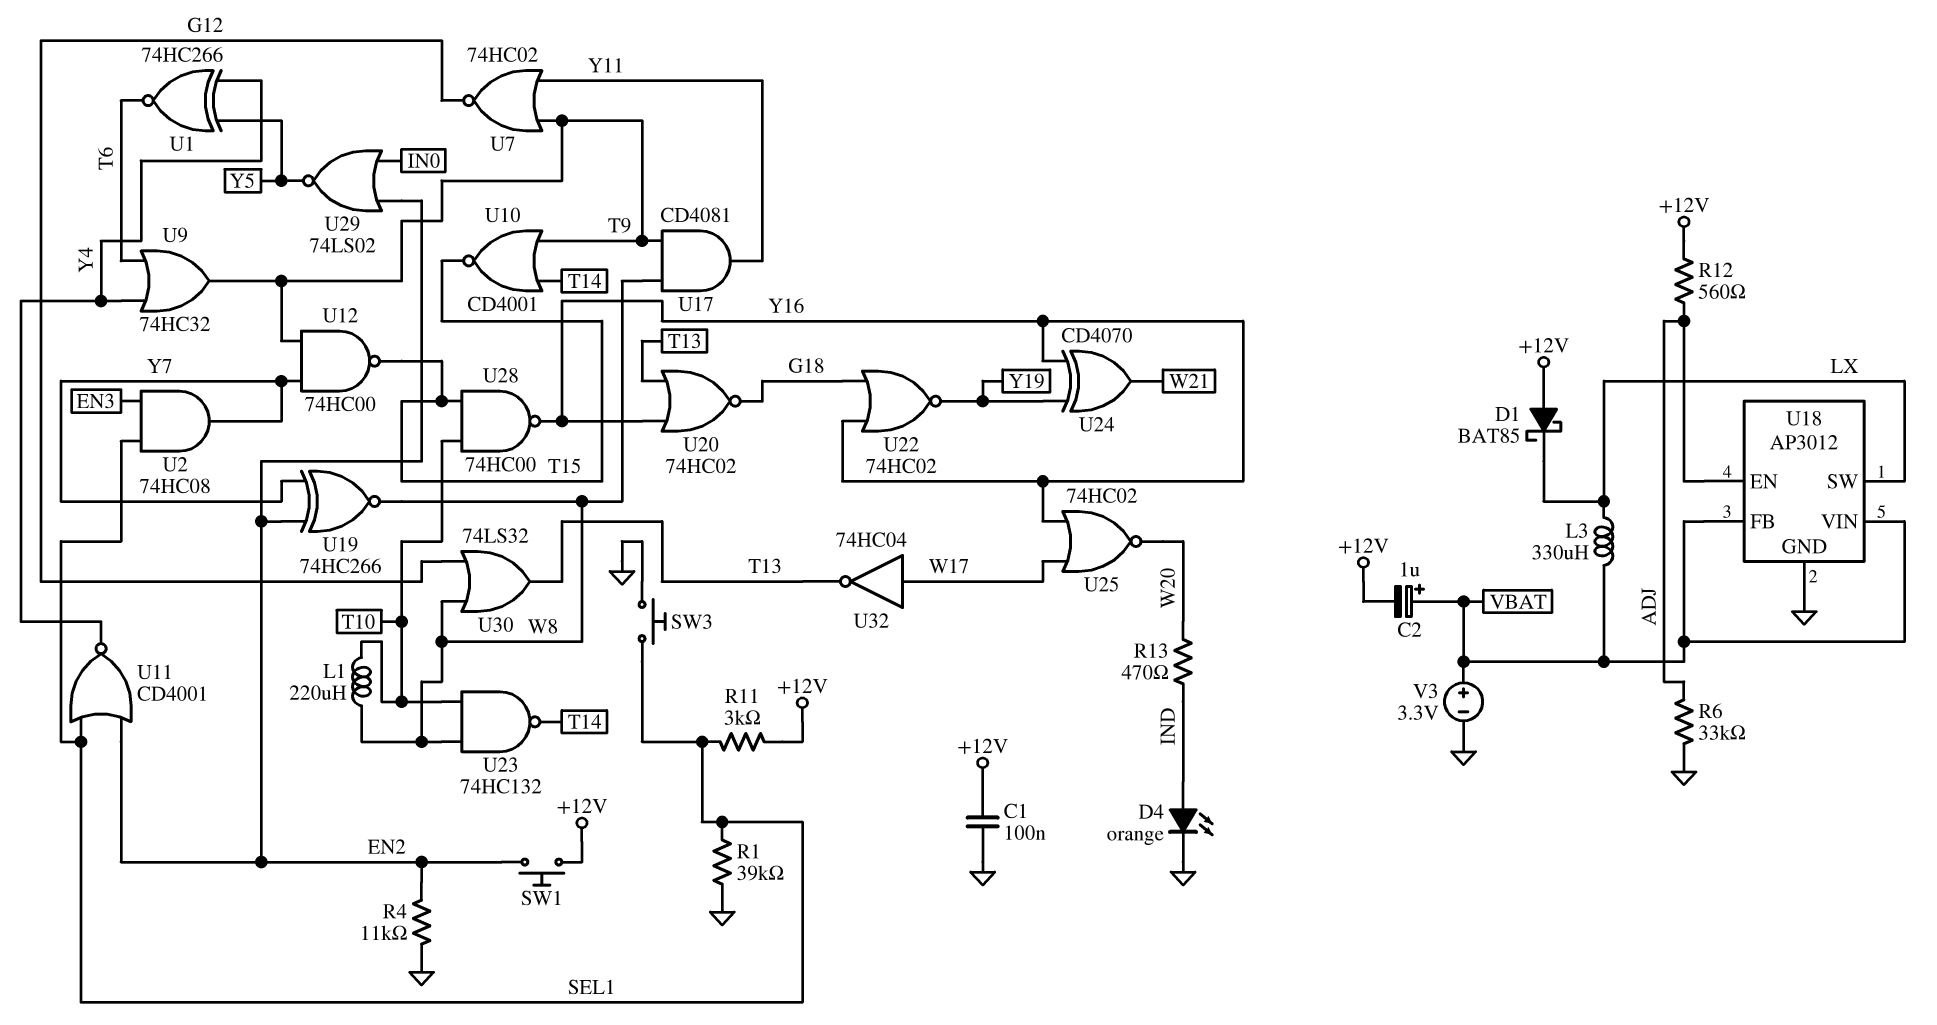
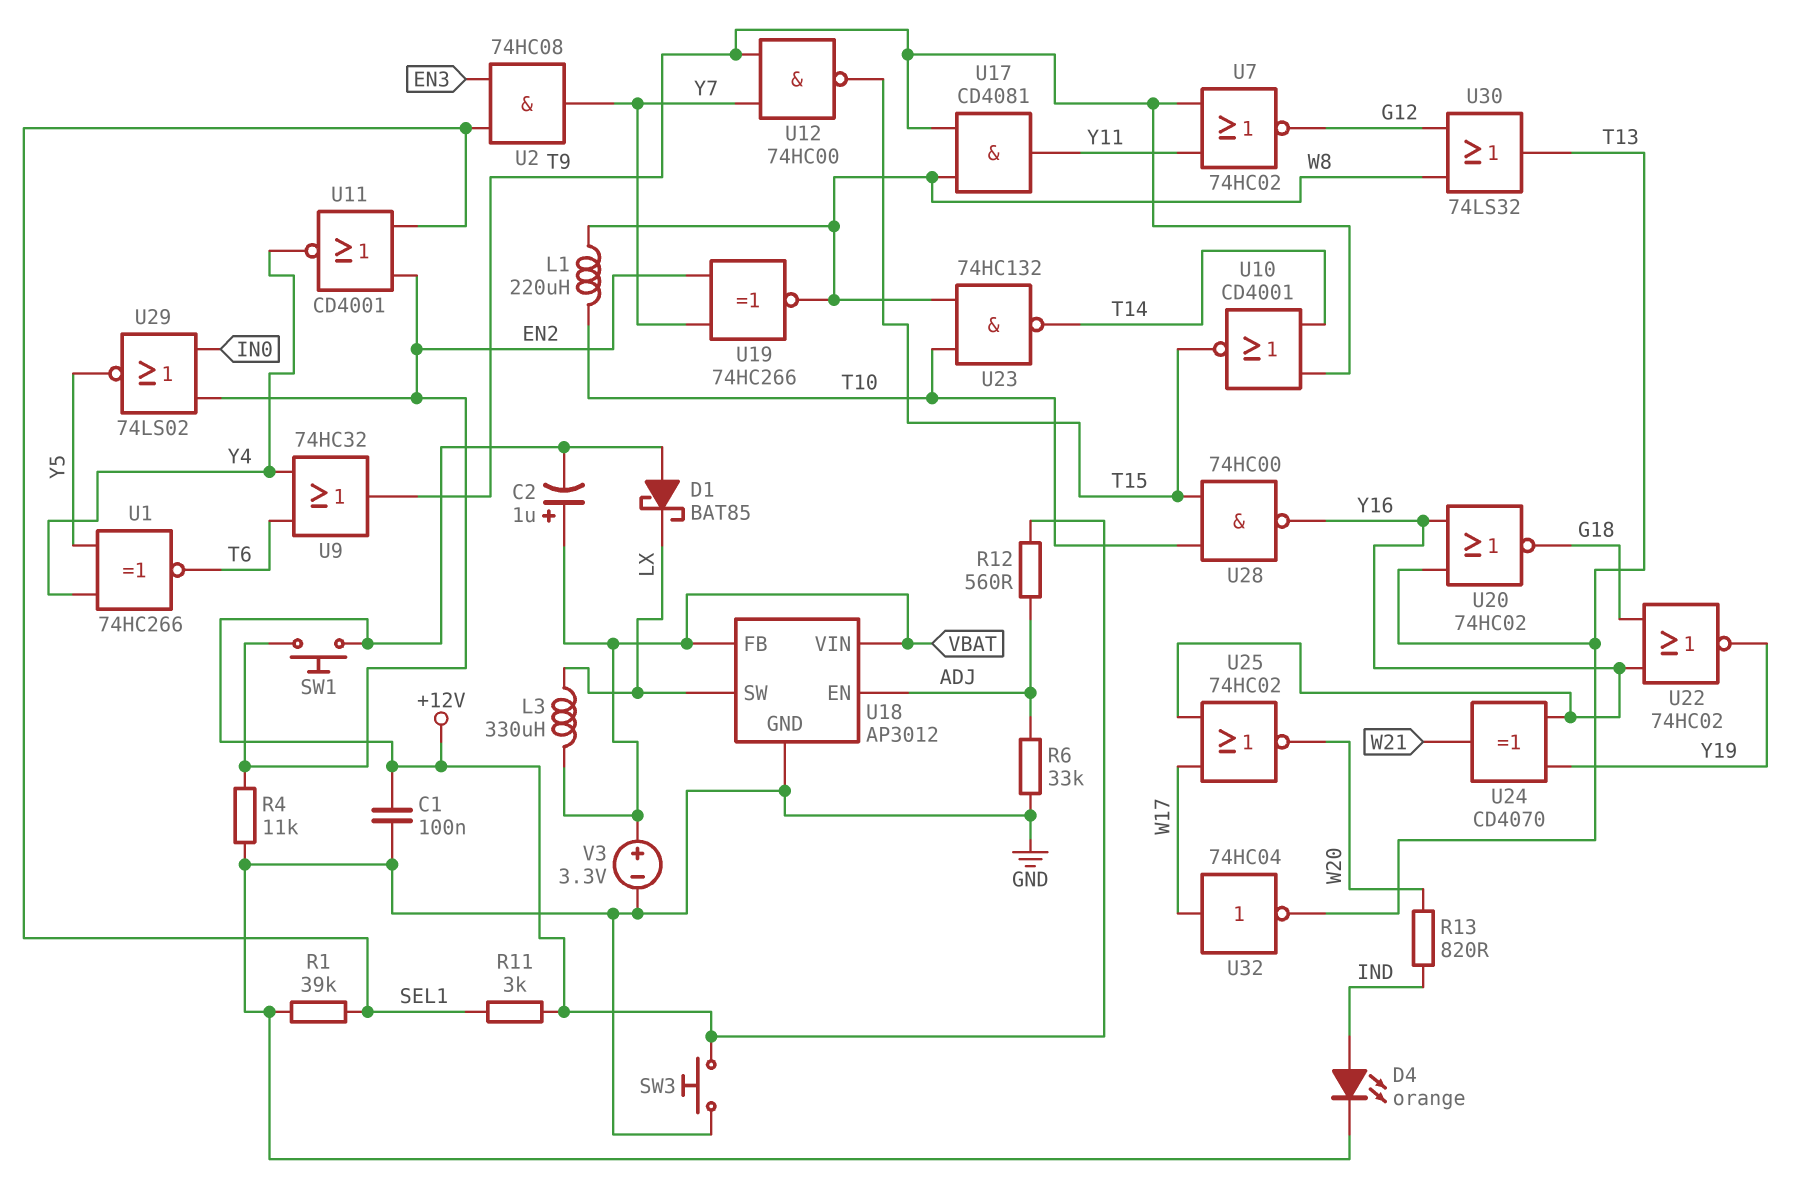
R13: 470 (IND, W20) -> 820 (IND, W20)
SW3: button (GND, SEL1) -> button (+12V, GND)

